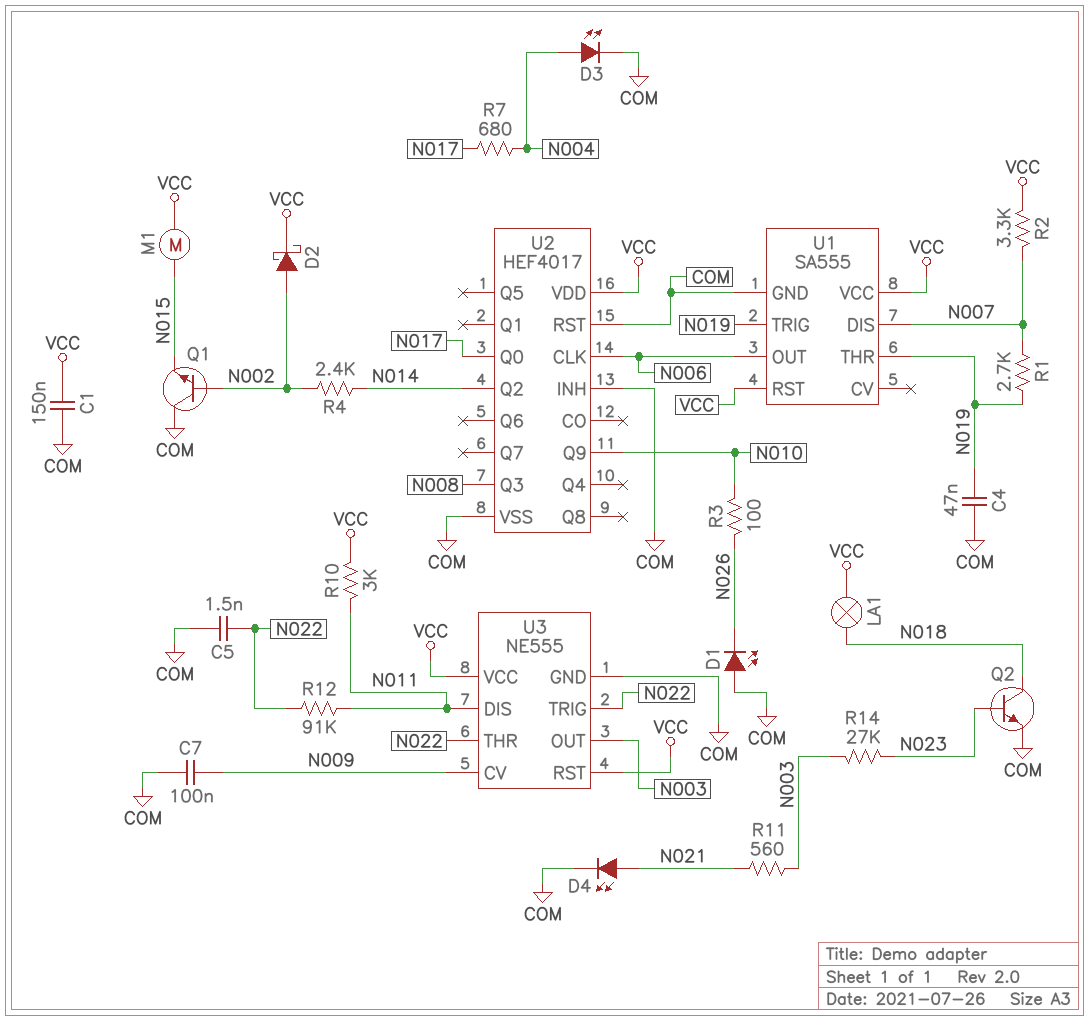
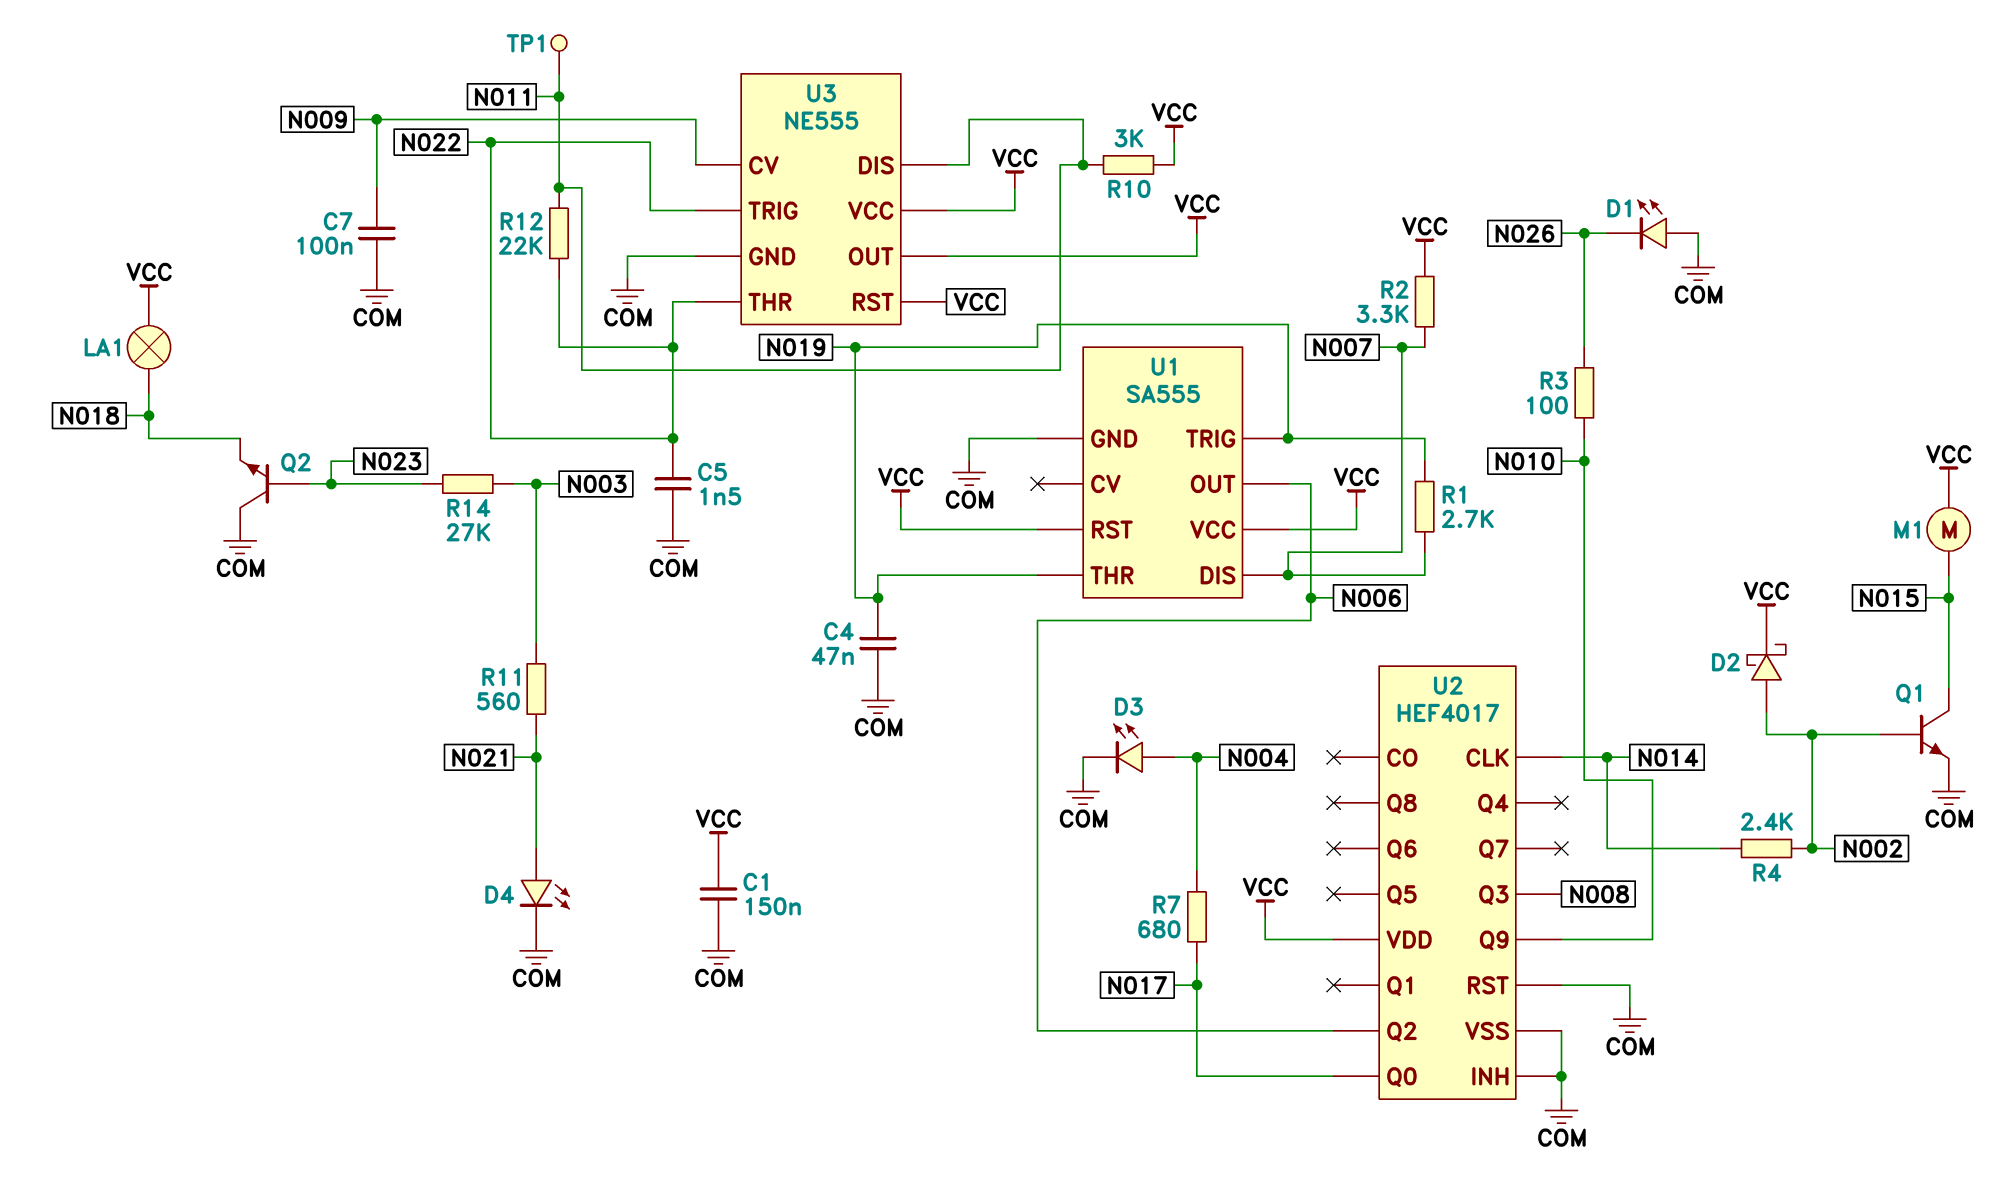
Q1: NPN (B N002, C COM, E N015) -> NPN (B N002, C N015, E COM)
Q2: NPN (B N023, C N018, E COM) -> NPN (B N023, C COM, E N018)
R12: 91k (N011, N022) -> 22k (N011, N022)
TP1: none -> test point (N011)
U2 pin CLK: N006 -> N014
U2 pin Q2: N014 -> N006
U3 pin OUT: N003 -> VCC

